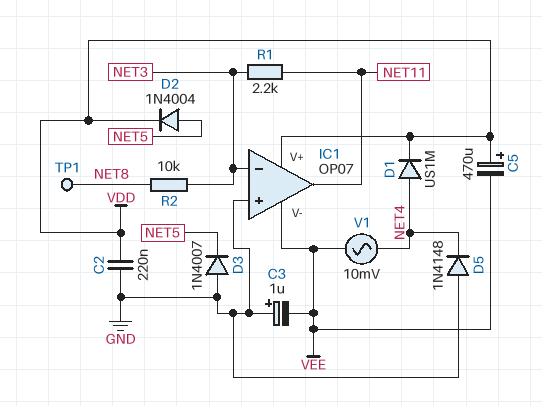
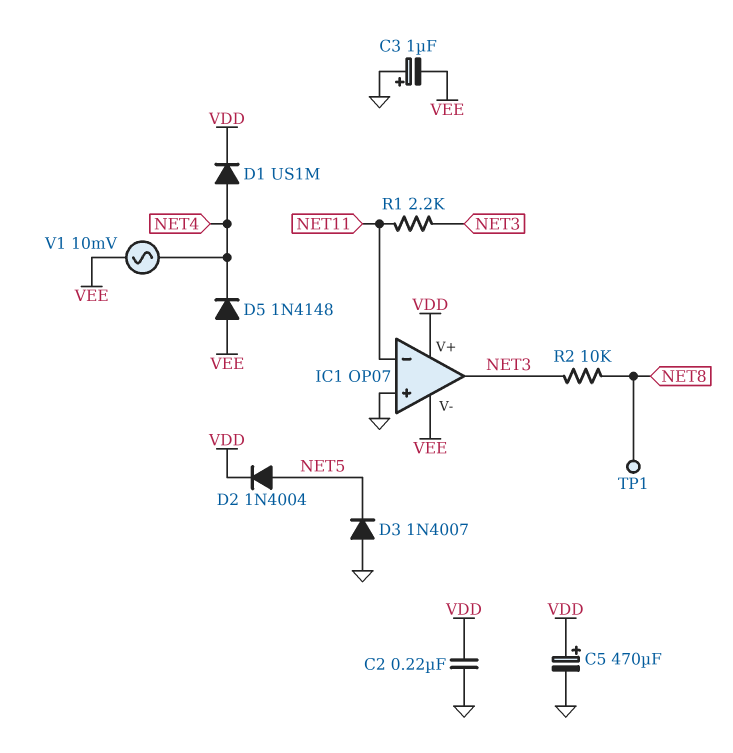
C5: 470uF (plus VDD, minus VEE) -> 470uF (plus VDD, minus GND)
D5: diode 1N4148 (A GND, K NET4) -> diode 1N4148 (A VEE, K NET4)
IC1 pin in-: NET3 -> NET11
IC1 pin out: NET11 -> NET3

